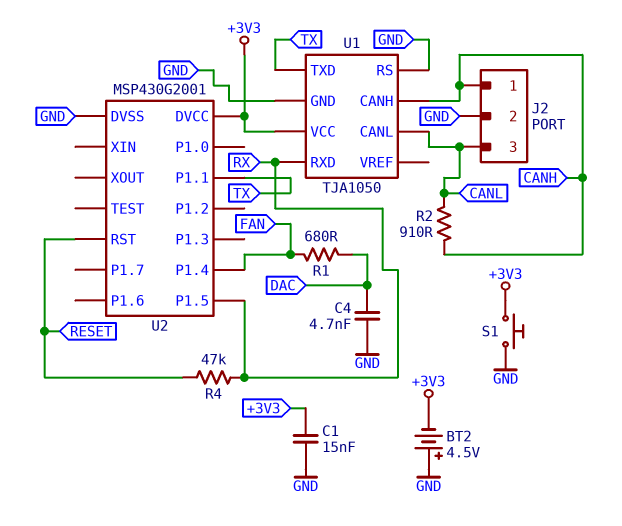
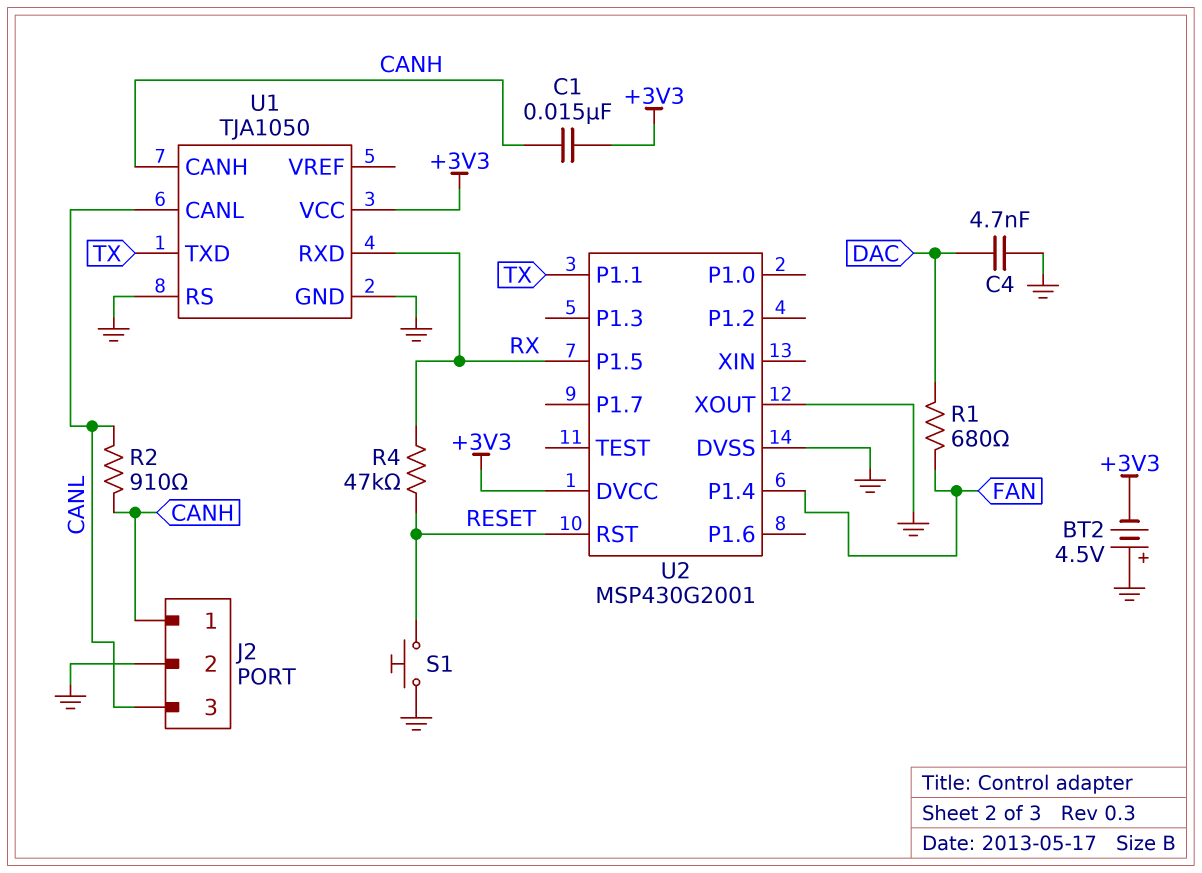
C1: 15nF (+3V3, GND) -> 15nF (+3V3, CANH)
S1: button (+3V3, GND) -> button (GND, RESET)
U2 pin XOUT: none -> GND

